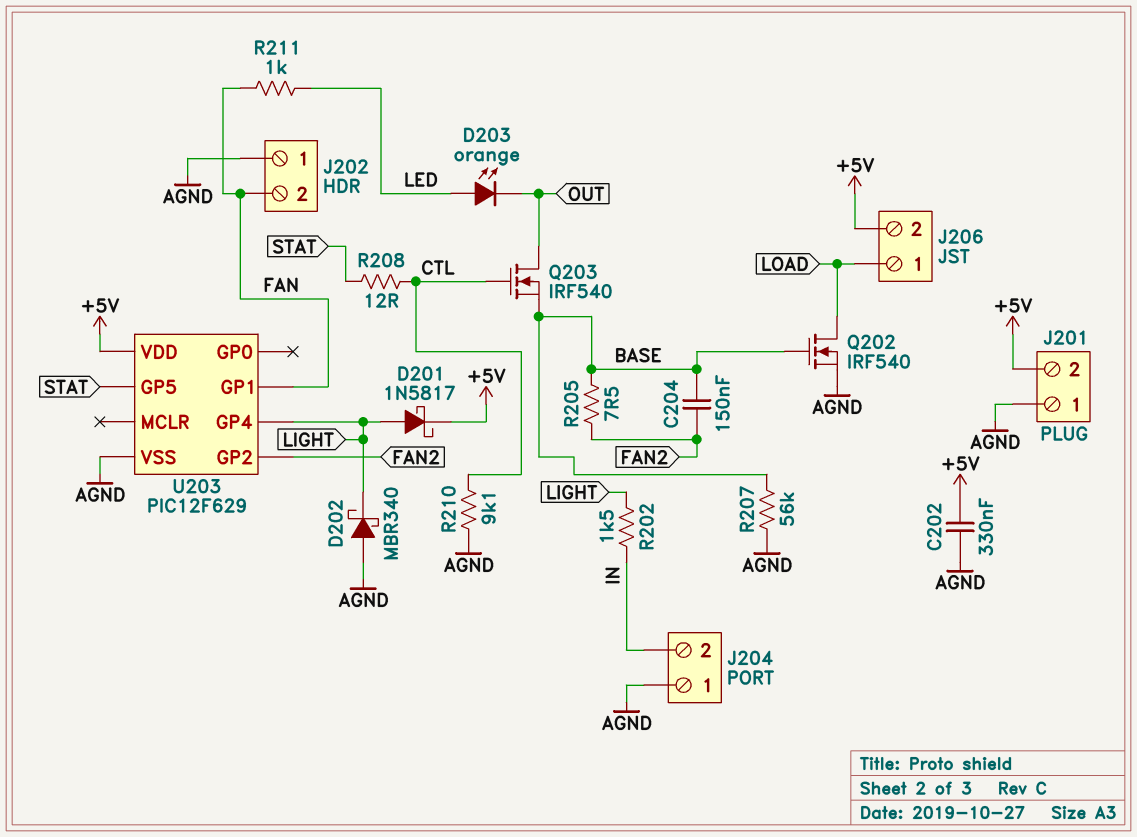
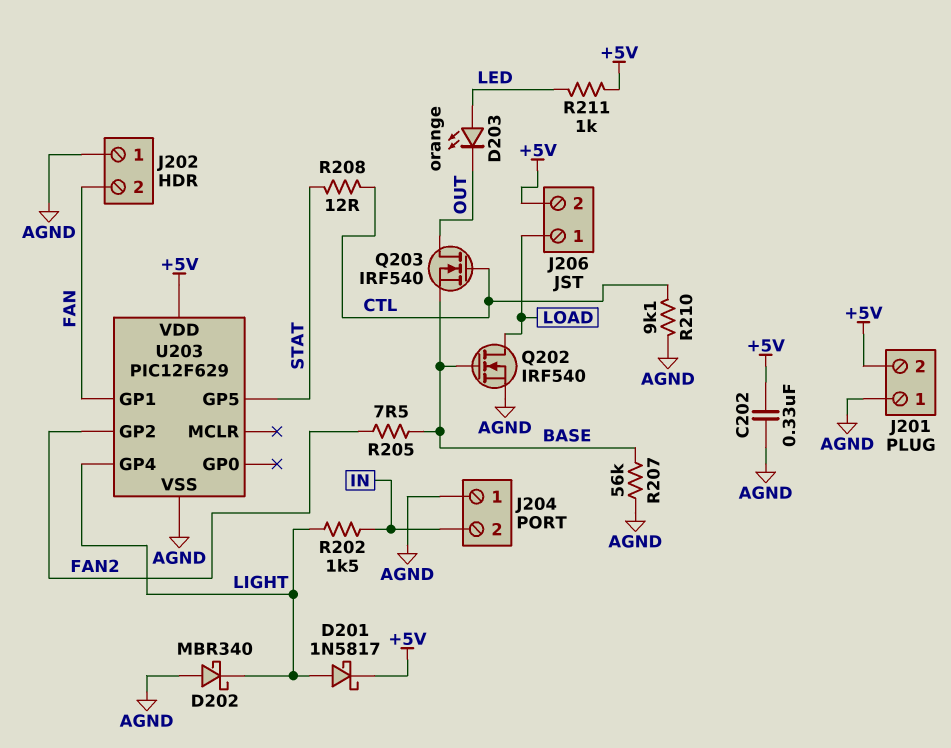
C204: 150nF (BASE, FAN2) -> none
R211: 1k (FAN, LED) -> 1k (+5V, LED)

